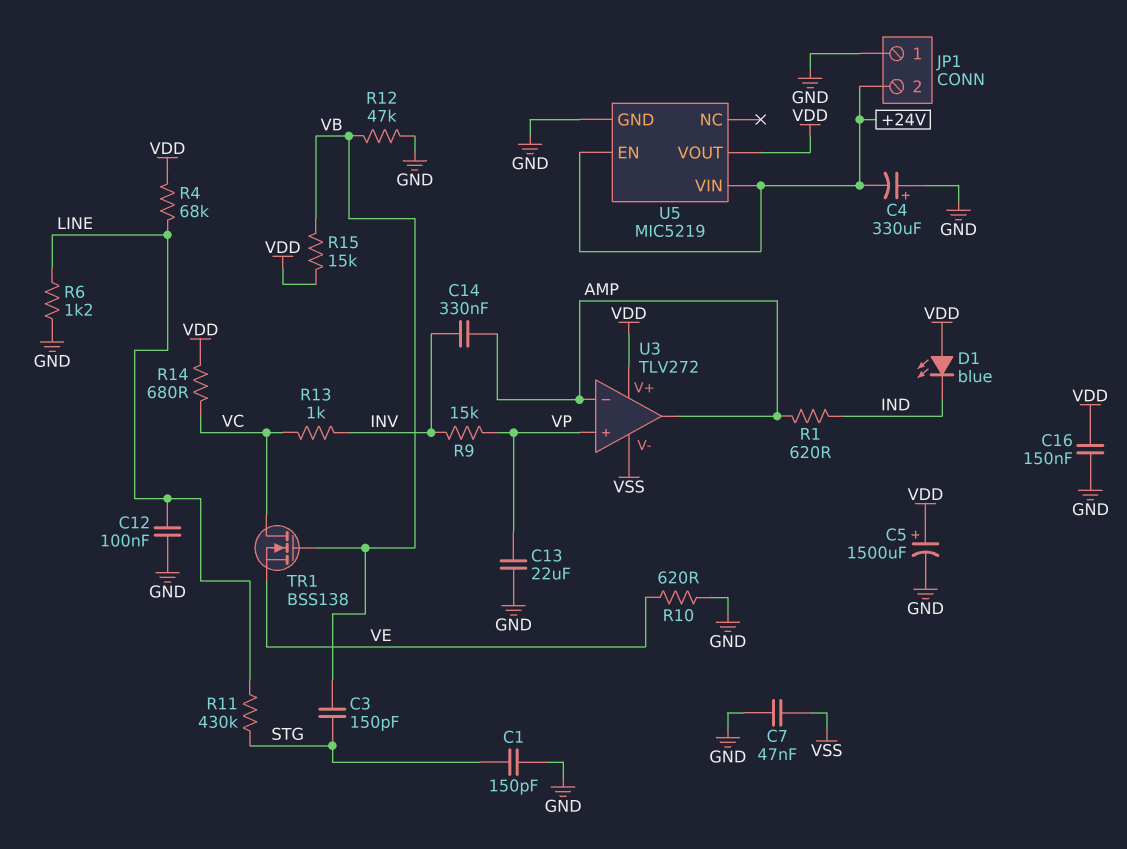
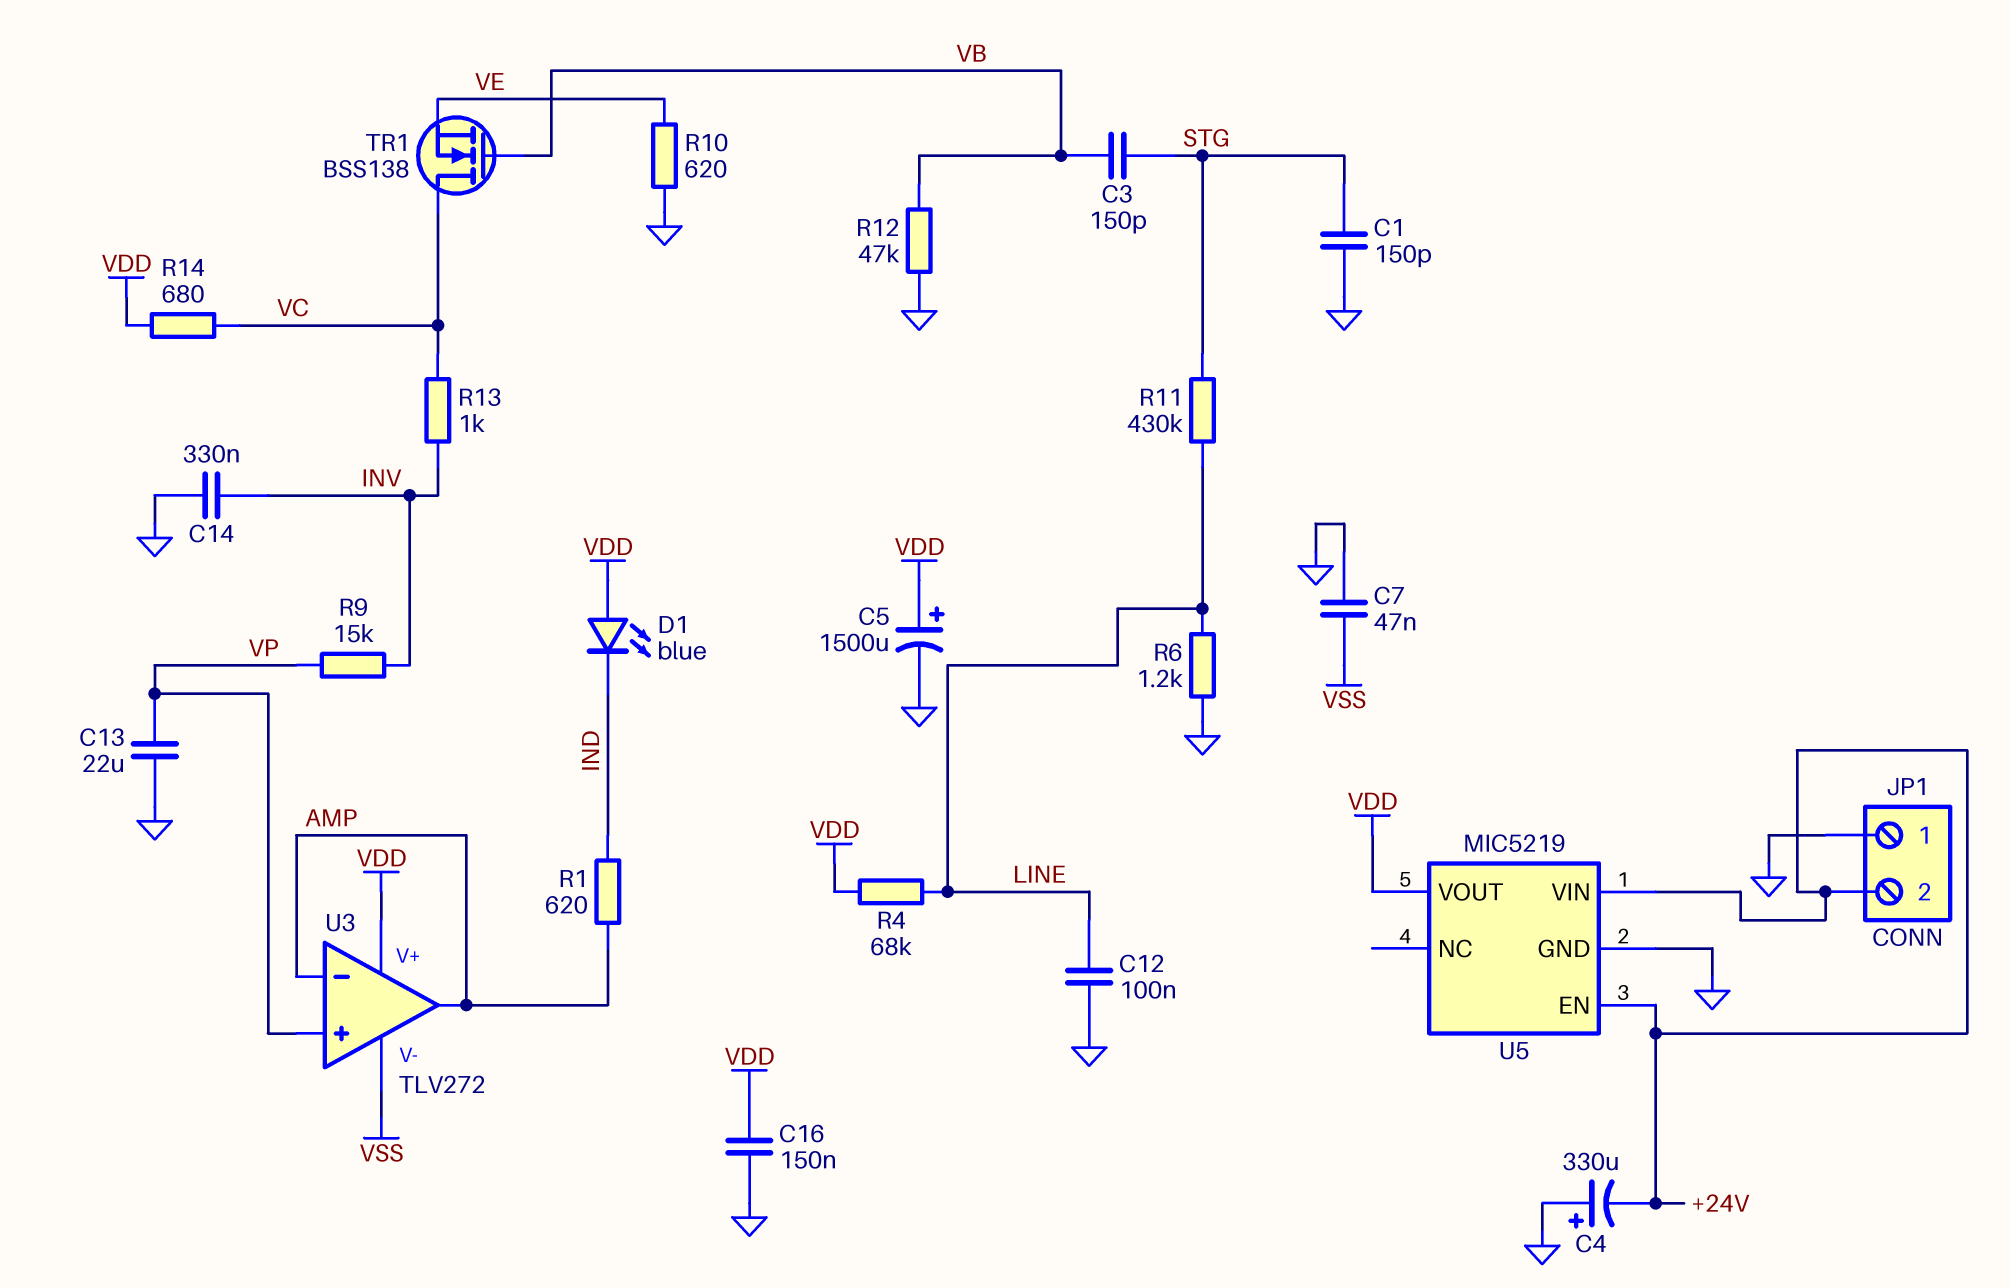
C14: 330nF (AMP, INV) -> 330nF (GND, INV)
R15: 15k (VB, VDD) -> none

